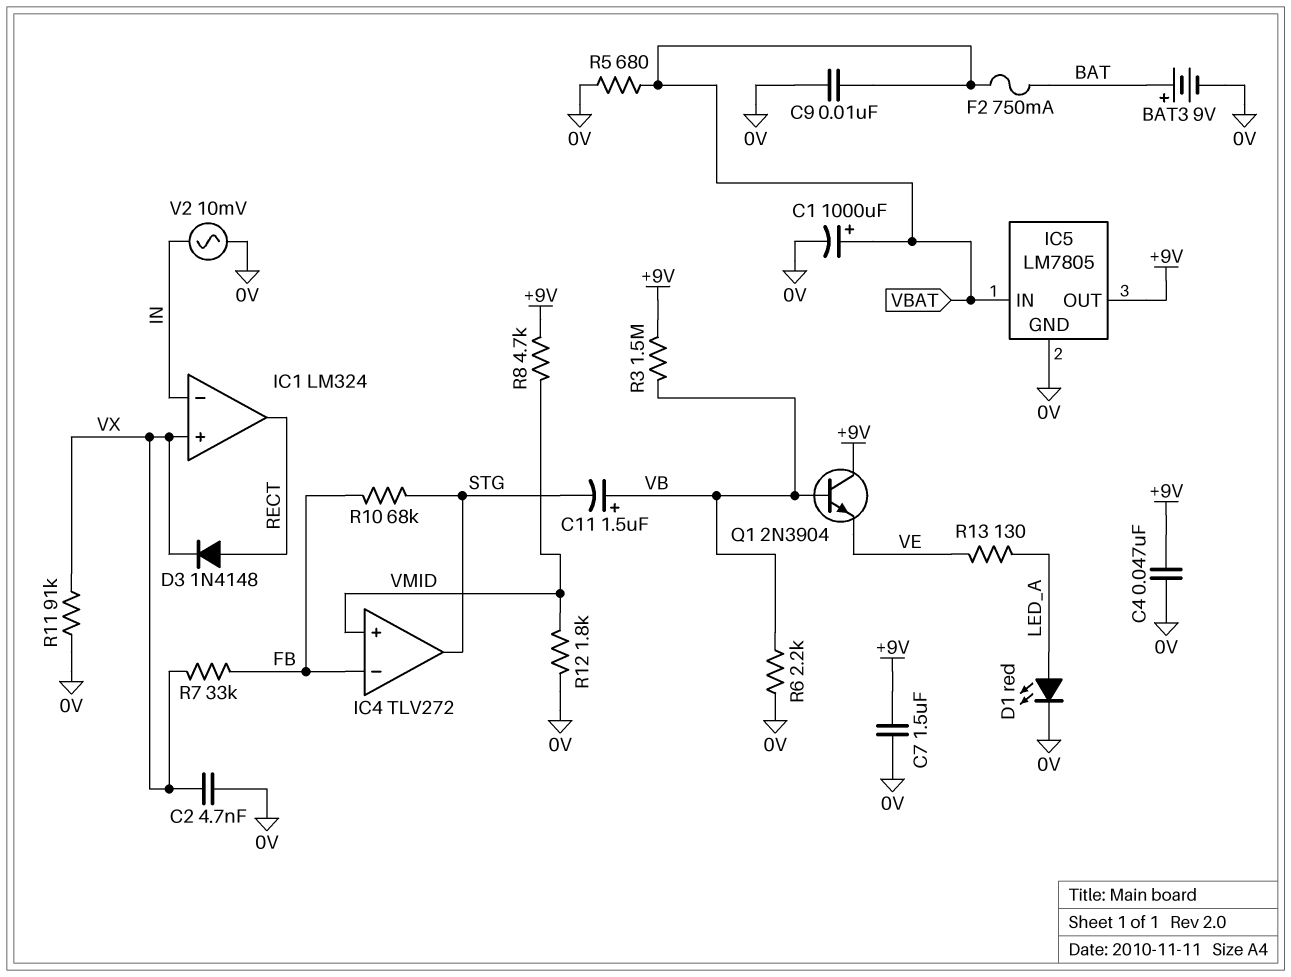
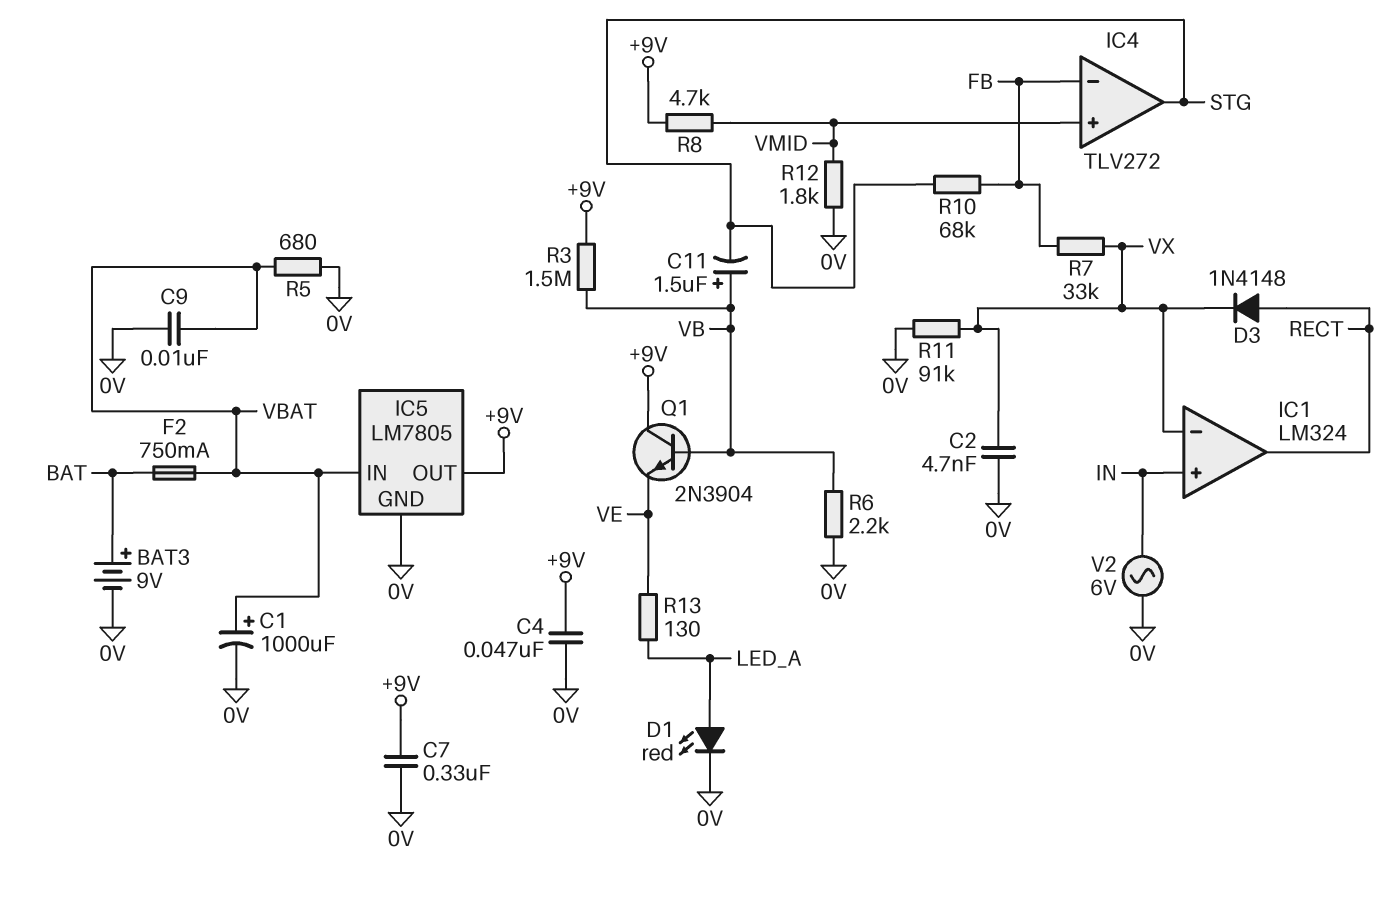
C7: 1.5uF (+9V, 0V) -> 330nF (+9V, 0V)
IC1 pin in+: VX -> IN
IC1 pin in-: IN -> VX
V2: AC 10mV (0V, IN) -> AC 6V (0V, IN)

